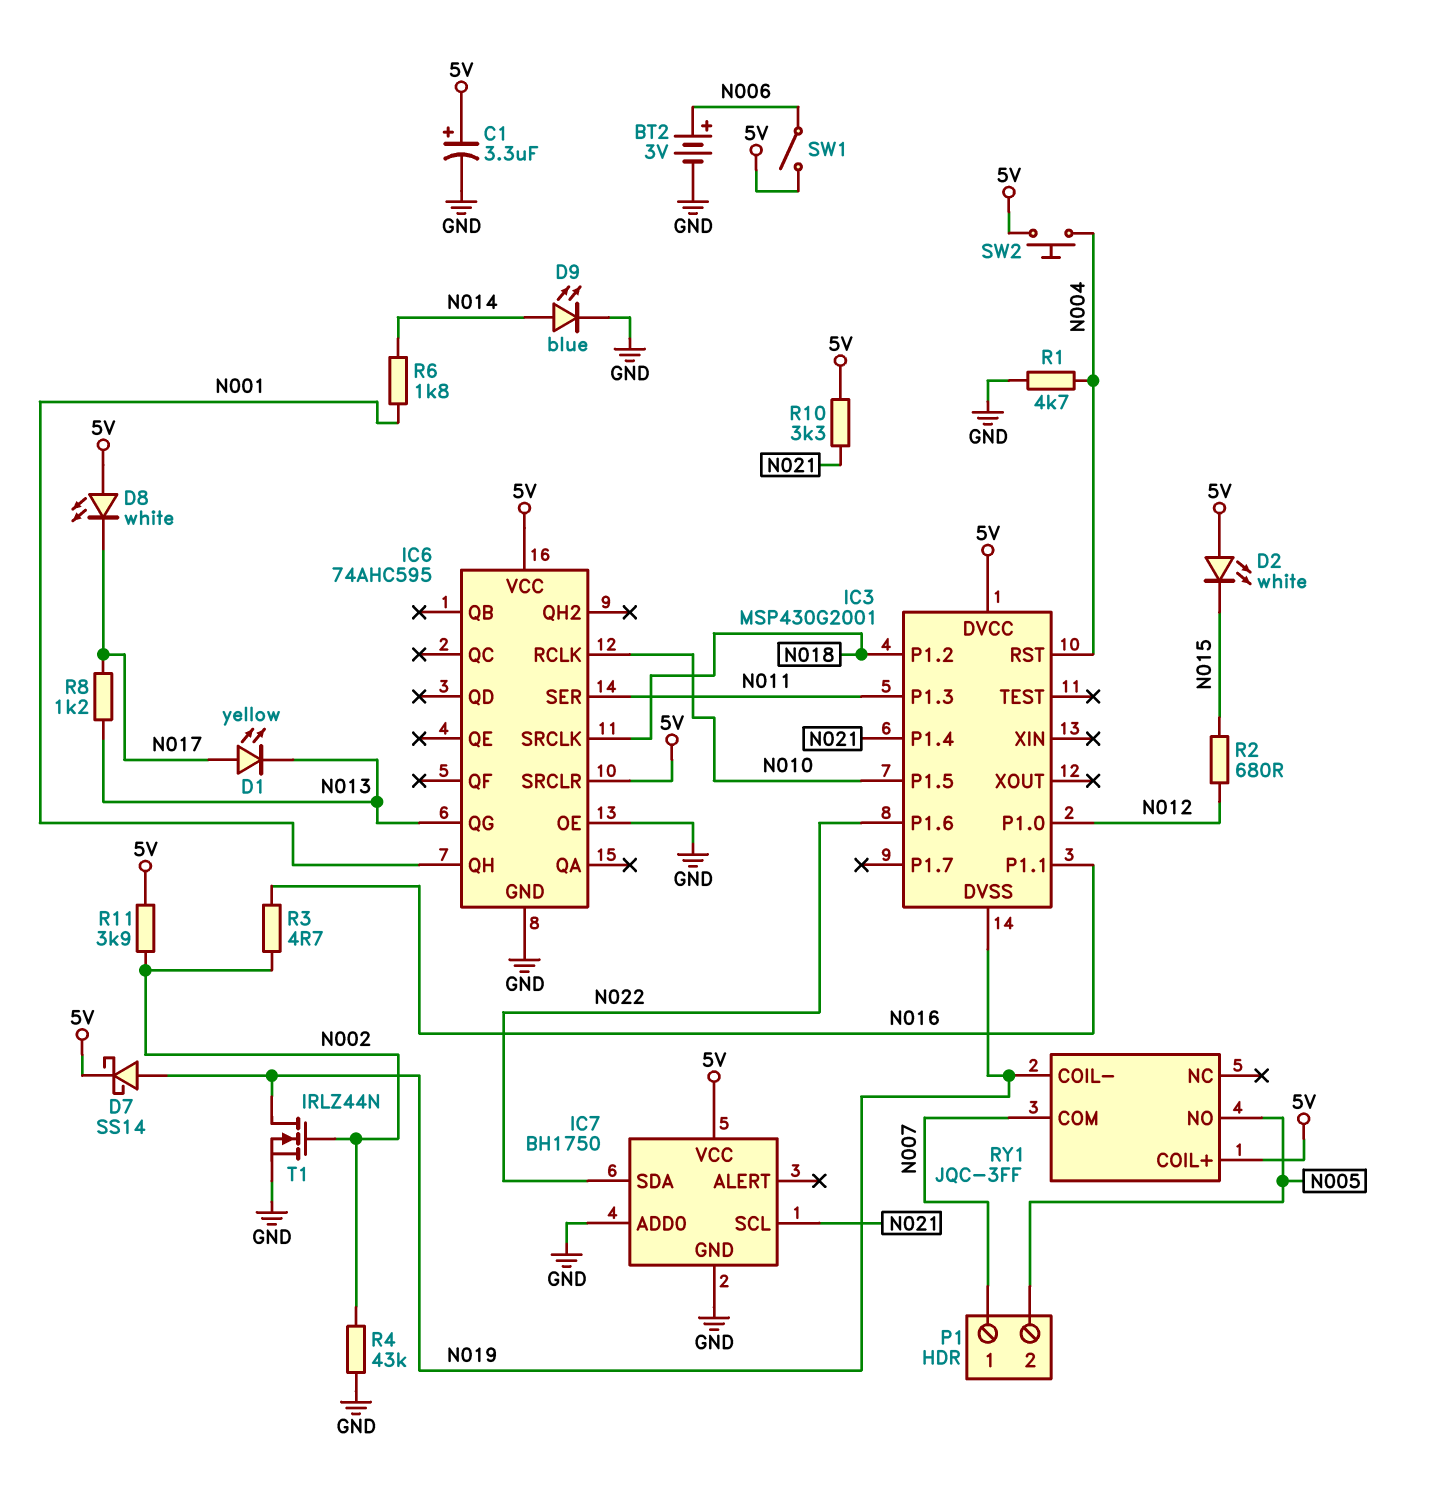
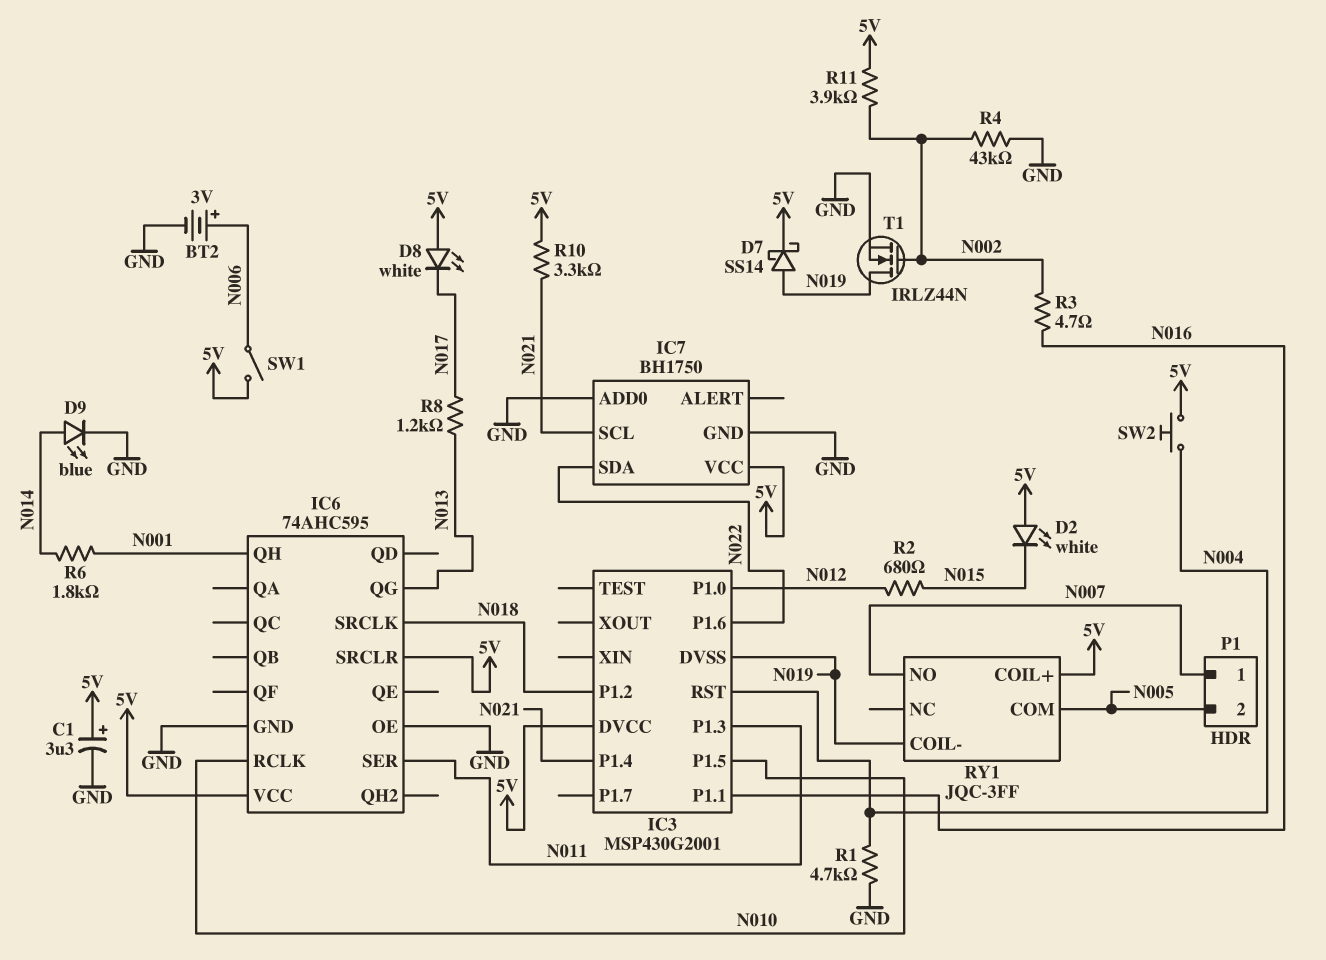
D1: LED yellow (A N017, K N013) -> none
RY1 pin COM: N007 -> N005
RY1 pin NO: N005 -> N007

